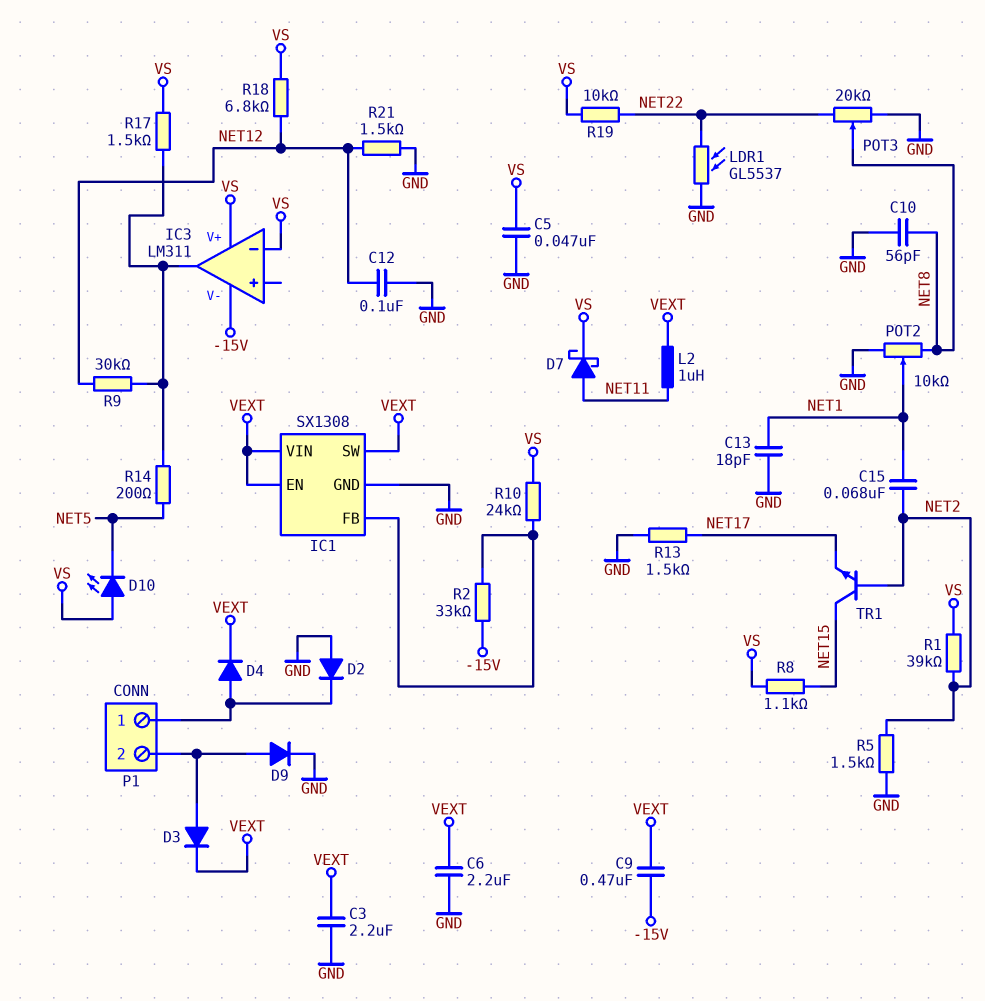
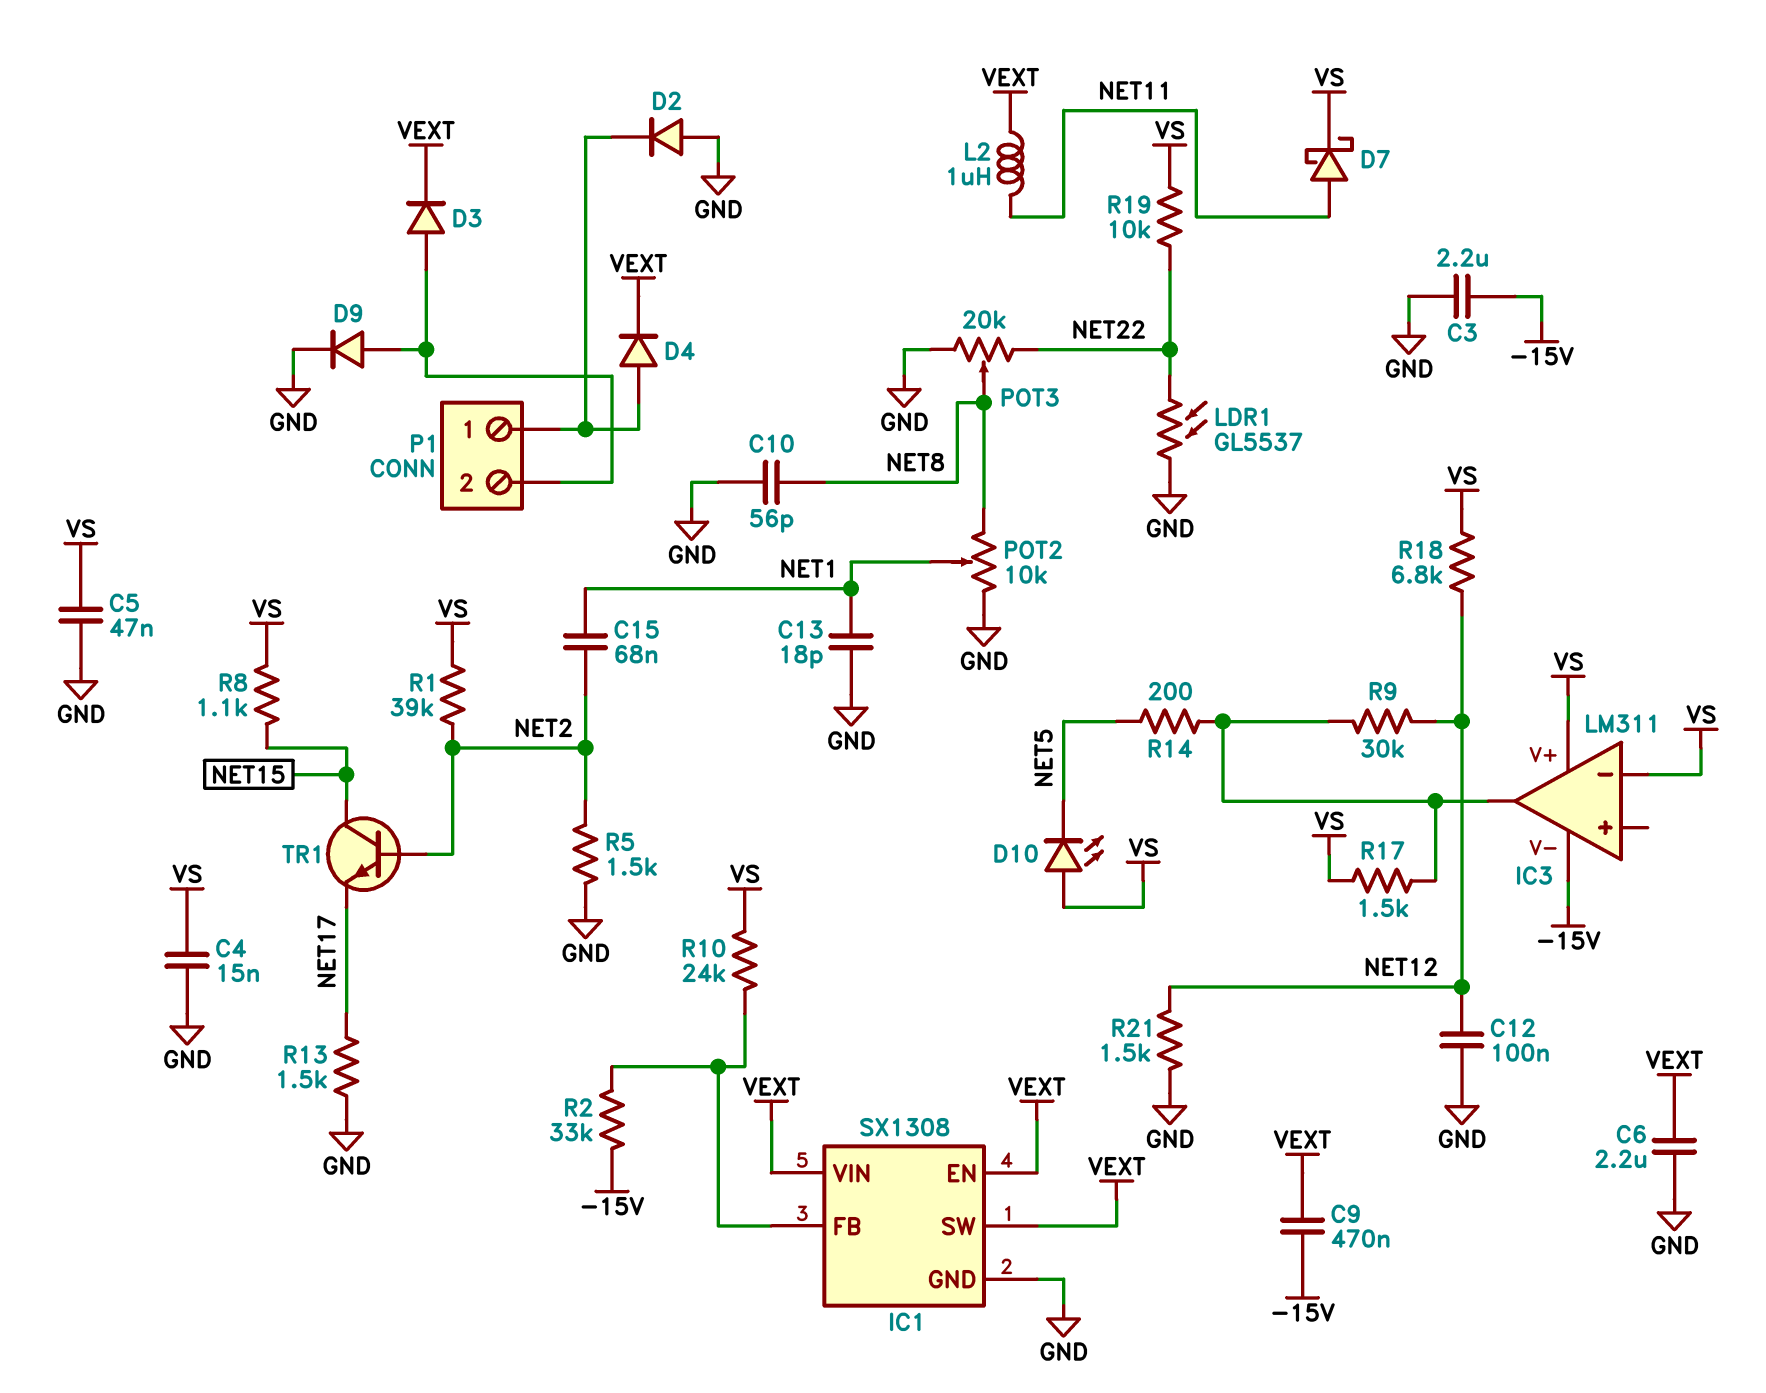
C3: 2.2uF (GND, VEXT) -> 2.2uF (-15V, GND)
C4: none -> 15nF (GND, VS)

